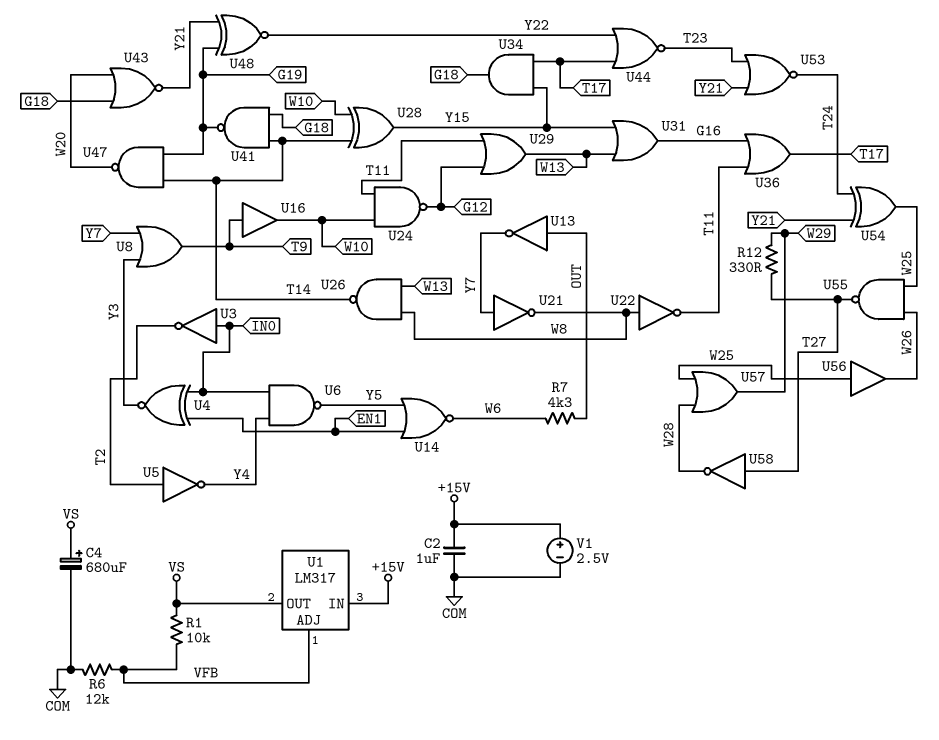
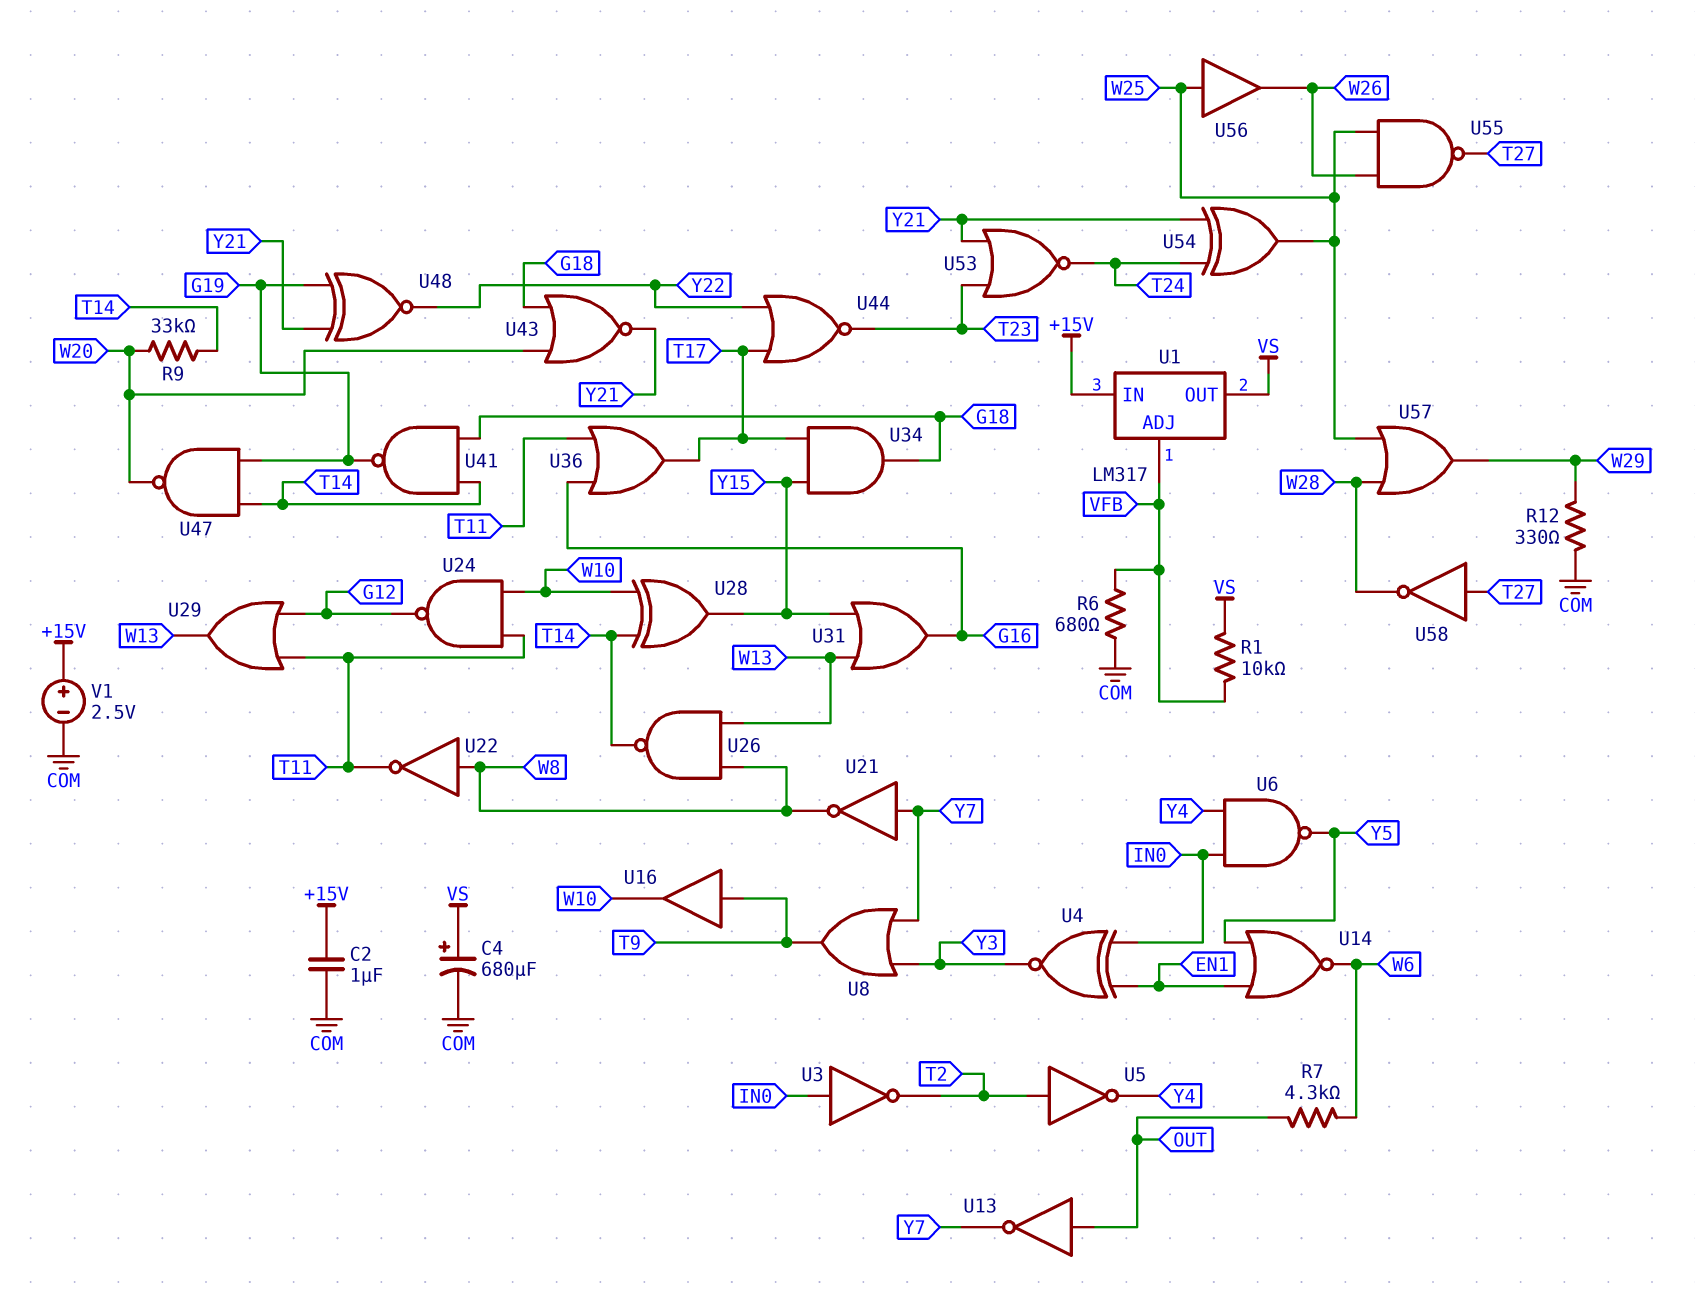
R6: 12k (COM, VFB) -> 680 (COM, VFB)
R9: none -> 33k (T14, W20)
R12: 330 (T27, W29) -> 330 (COM, W29)

